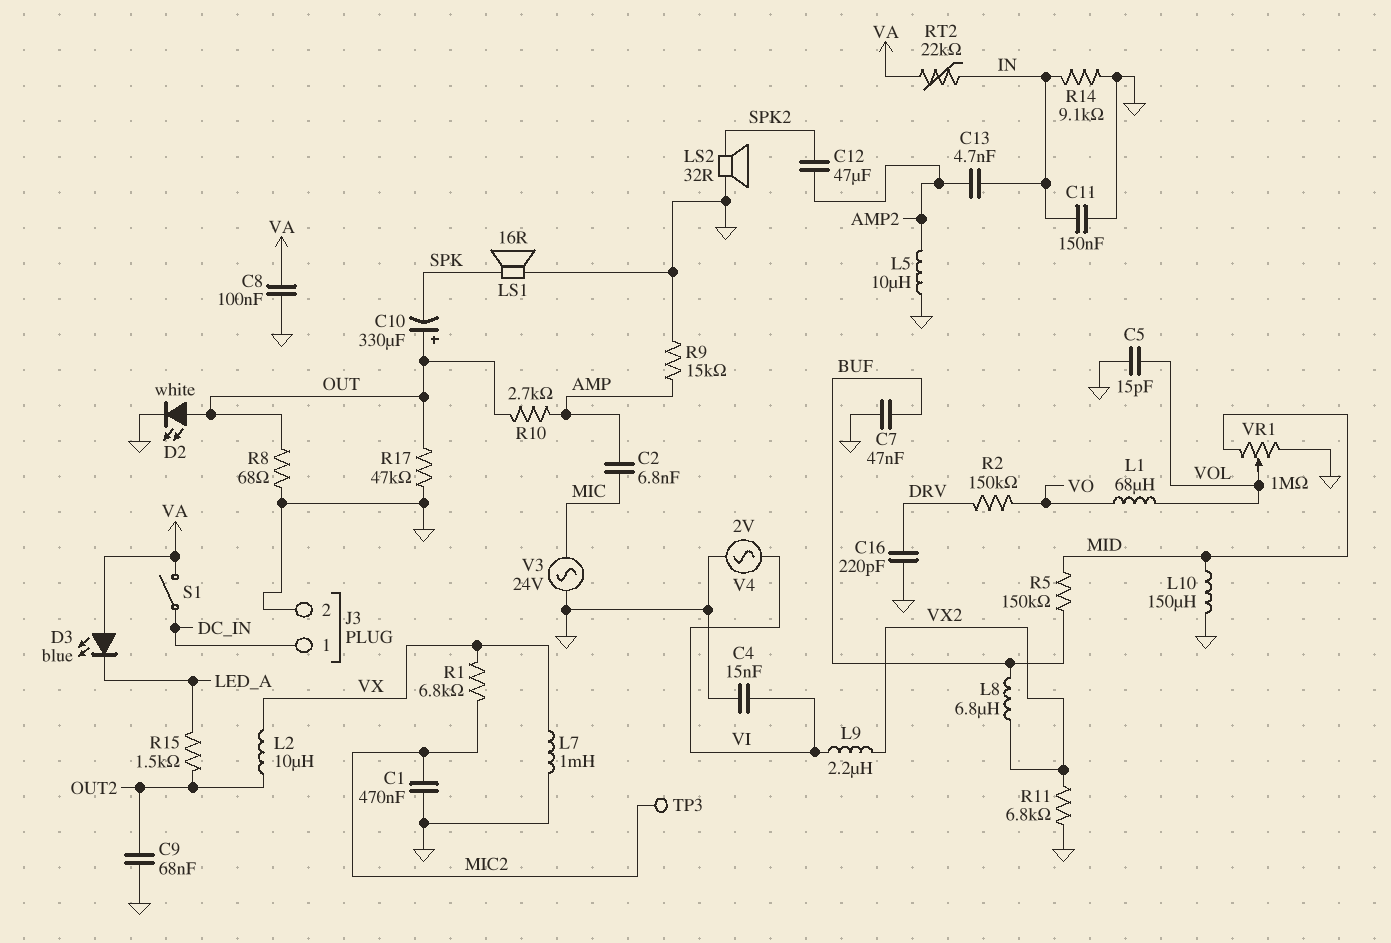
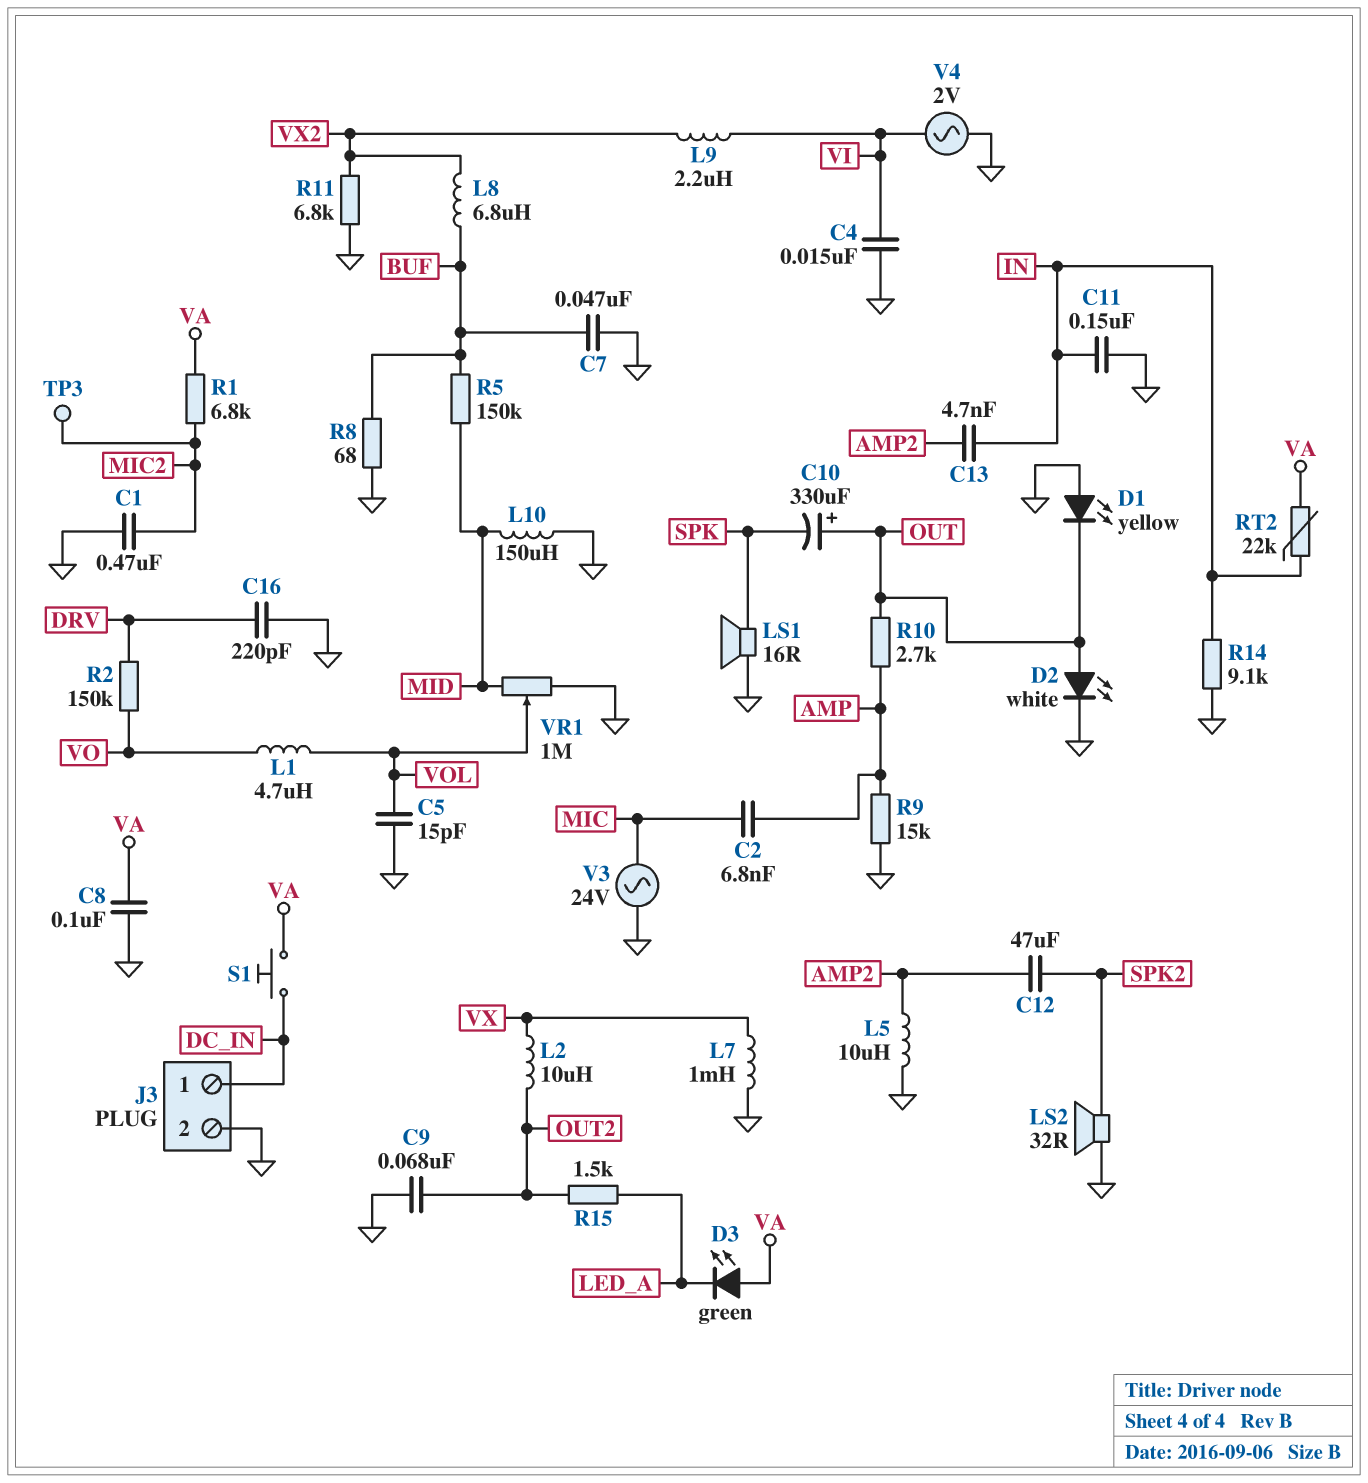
D1: none -> LED yellow (A GND, K OUT)
D3: LED blue (A VA, K LED_A) -> LED green (A VA, K LED_A)
L1: 68uH (VO, VOL) -> 4.7uH (VO, VOL)
R1: 6.8k (MIC2, VX) -> 6.8k (MIC2, VA)
R8: 68 (GND, OUT) -> 68 (BUF, GND)
R17: 47k (GND, OUT) -> none
S1: switch (DC_IN, VA) -> button (DC_IN, VA)

